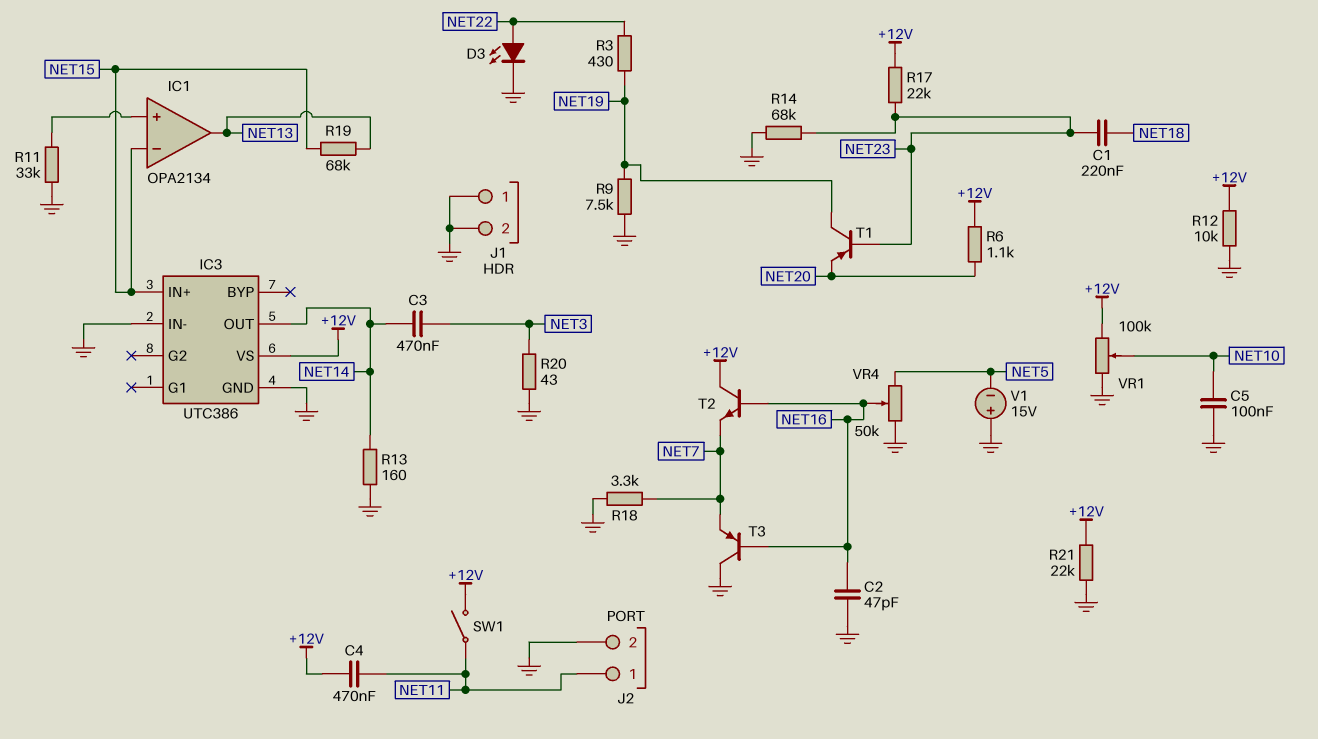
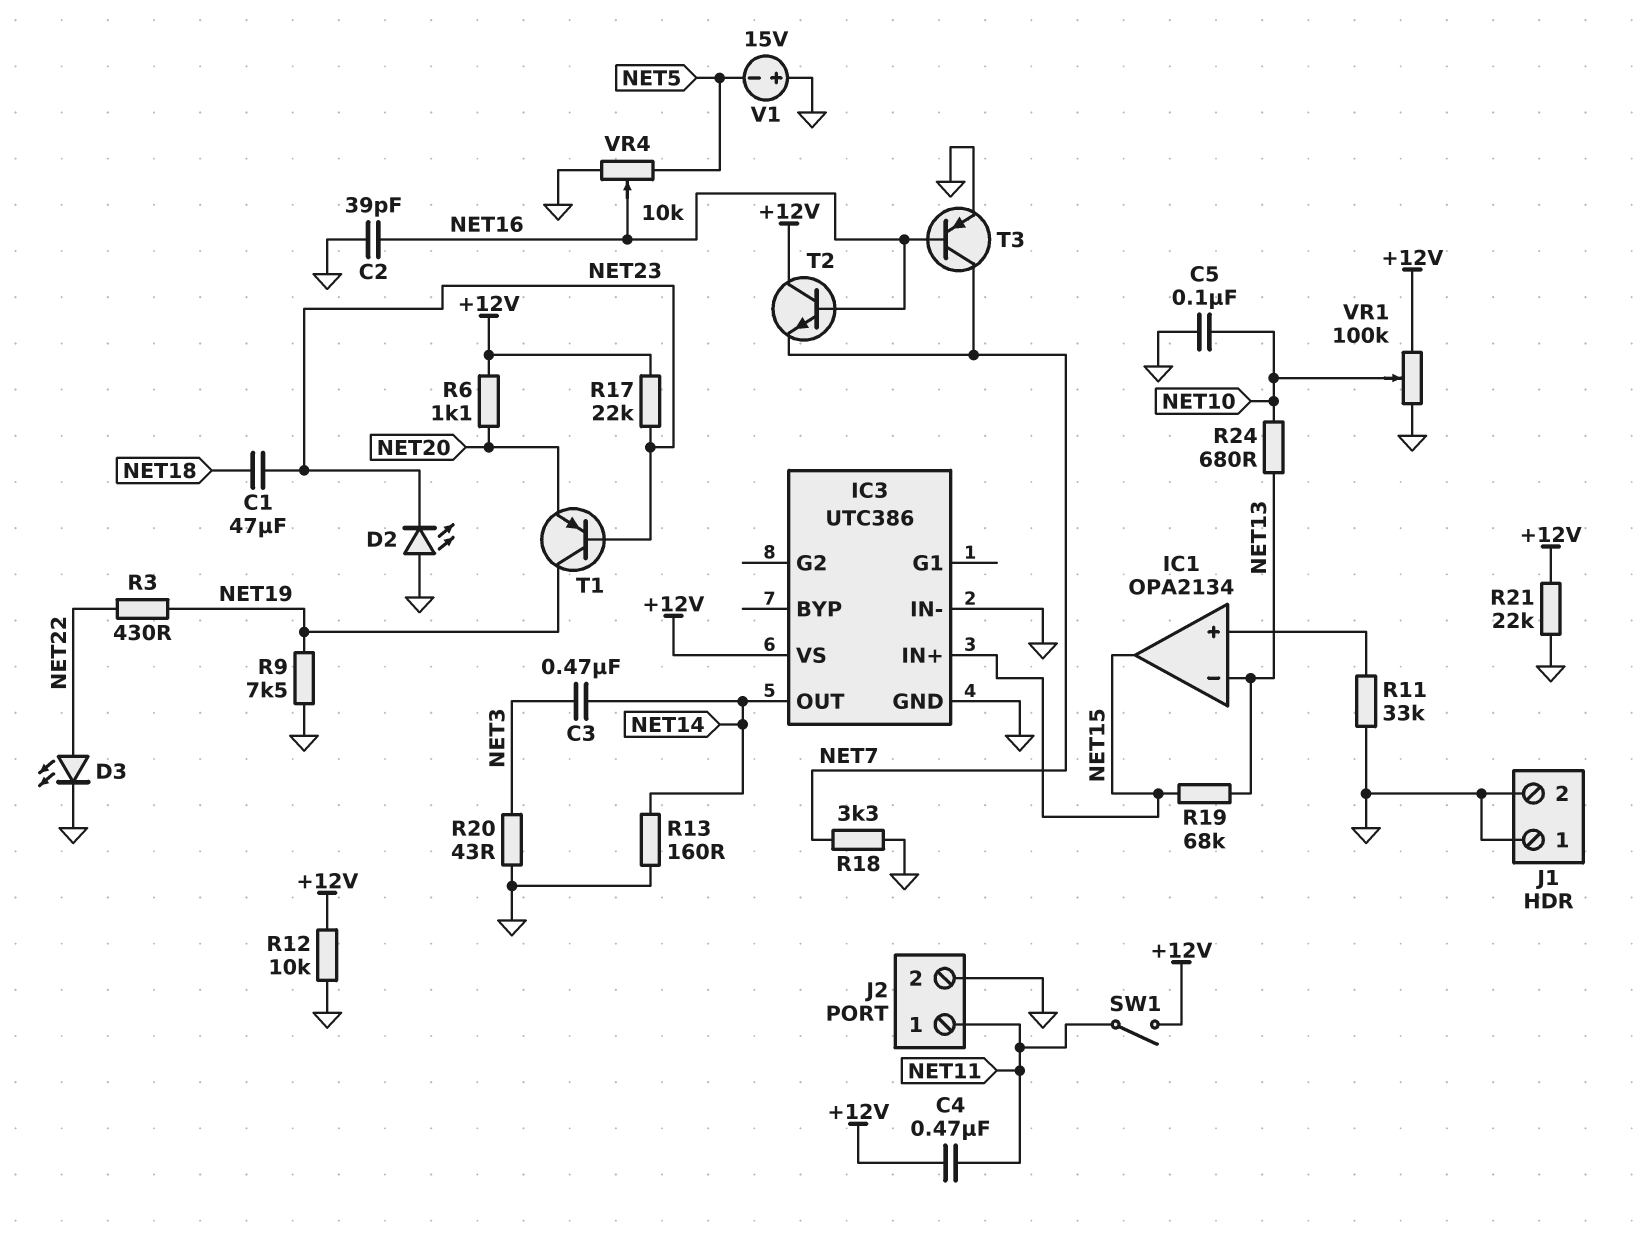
C1: 220nF (NET18, NET23) -> 47uF (NET18, NET23)
C2: 47pF (GND, NET16) -> 39pF (GND, NET16)
D2: none -> LED (A GND, K NET23)
IC1 pin in-: NET15 -> NET13
IC1 pin out: NET13 -> NET15
R14: 68k (GND, NET23) -> none
R24: none -> 680 (NET10, NET13)
T3: PNP (B NET16, C GND, E NET7) -> PNP (B NET16, C NET7, E GND)
VR4: 50k (GND, NET5, wiper NET16) -> 10k (GND, NET5, wiper NET16)

